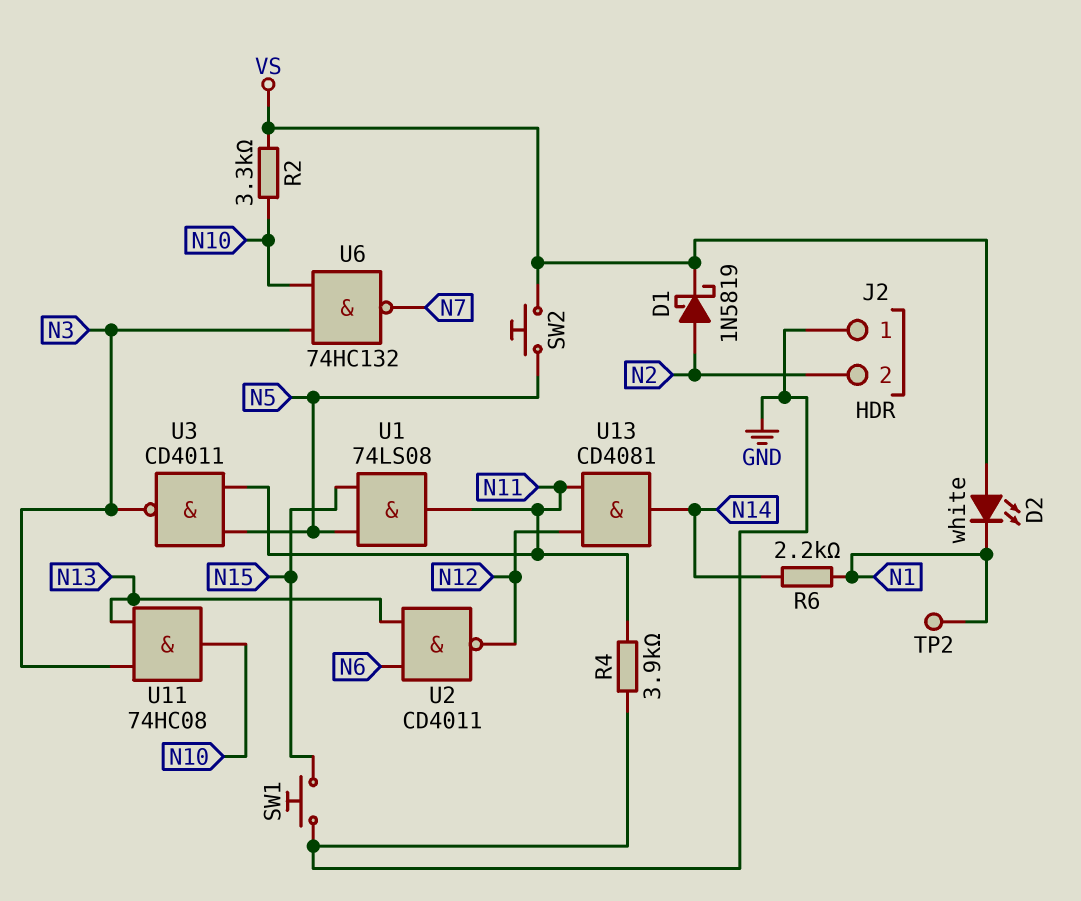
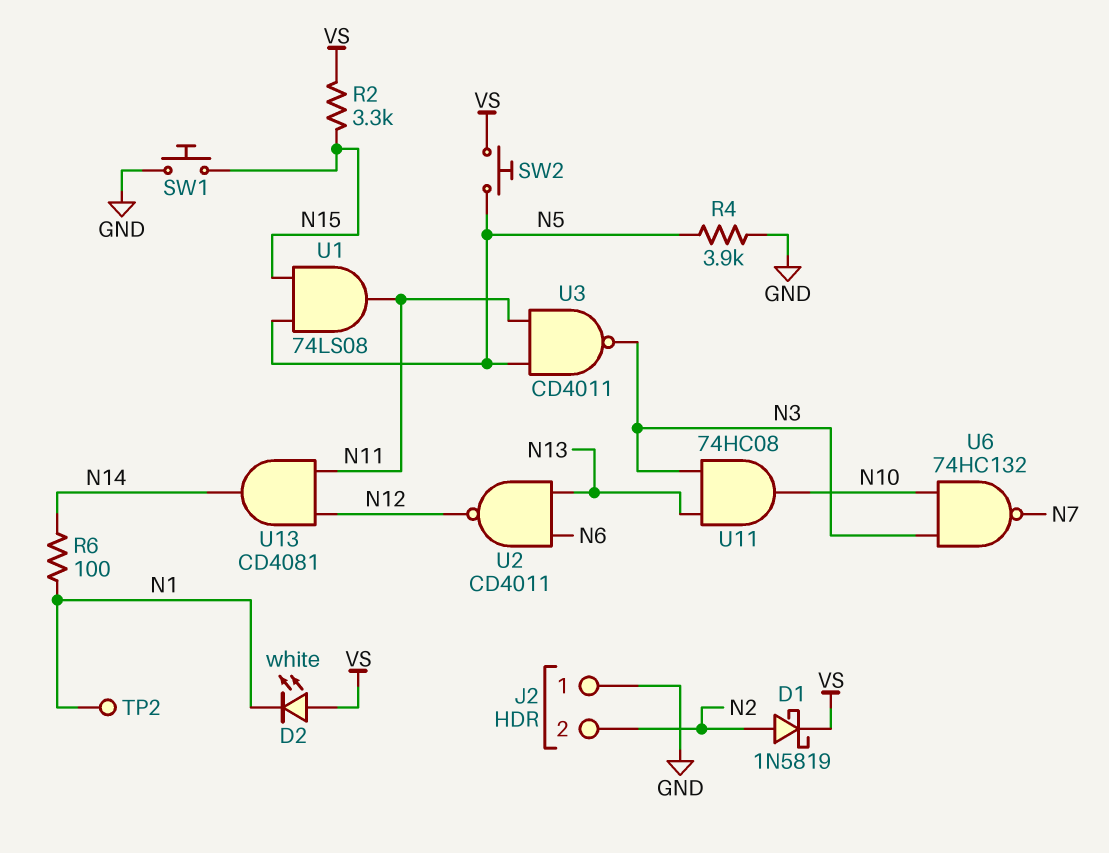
R2: 3.3k (N10, VS) -> 3.3k (N15, VS)
R4: 3.9k (GND, N11) -> 3.9k (GND, N5)
R6: 2.2k (N1, N14) -> 100 (N1, N14)

